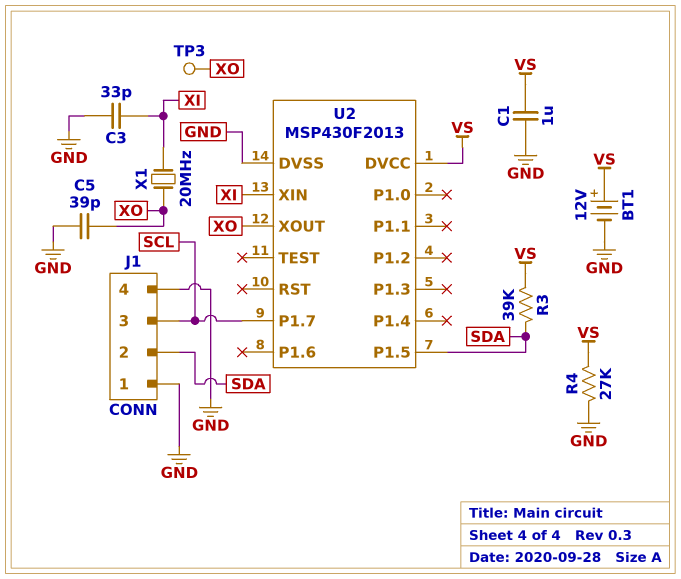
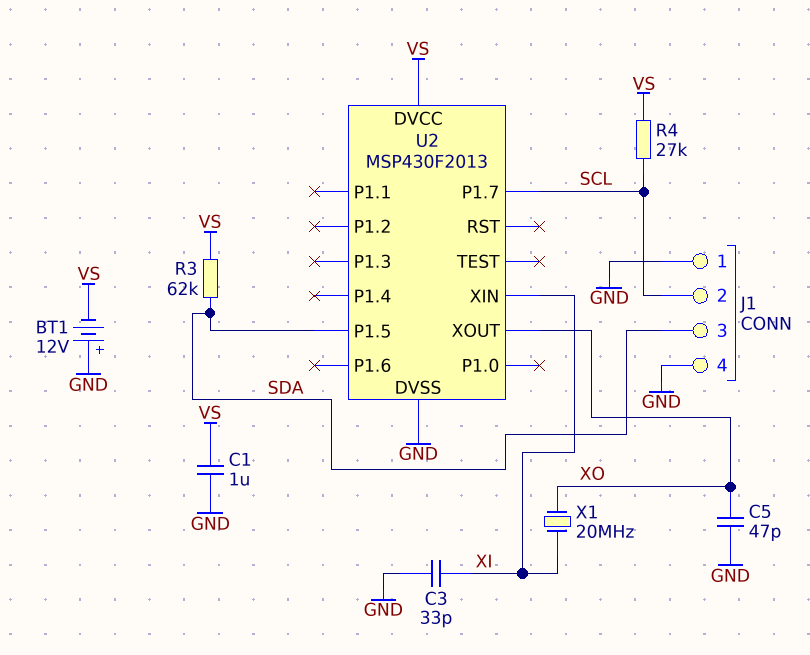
BT1: 12V (plus VS, minus GND) -> 12V (plus GND, minus VS)
C5: 39pF (GND, XO) -> 47pF (GND, XO)
J1 pin 2: SDA -> SCL
J1 pin 3: SCL -> SDA
R3: 39k (SDA, VS) -> 62k (SDA, VS)
R4: 27k (GND, VS) -> 27k (SCL, VS)
TP3: test point (XO) -> none

